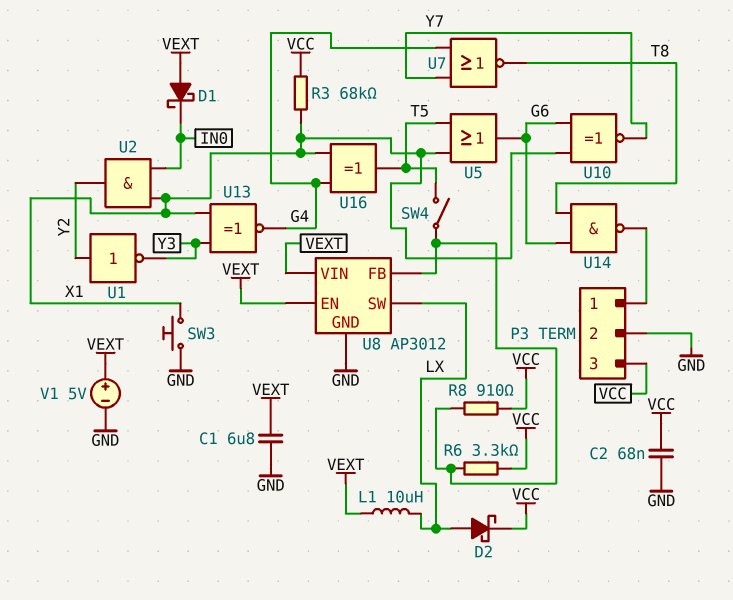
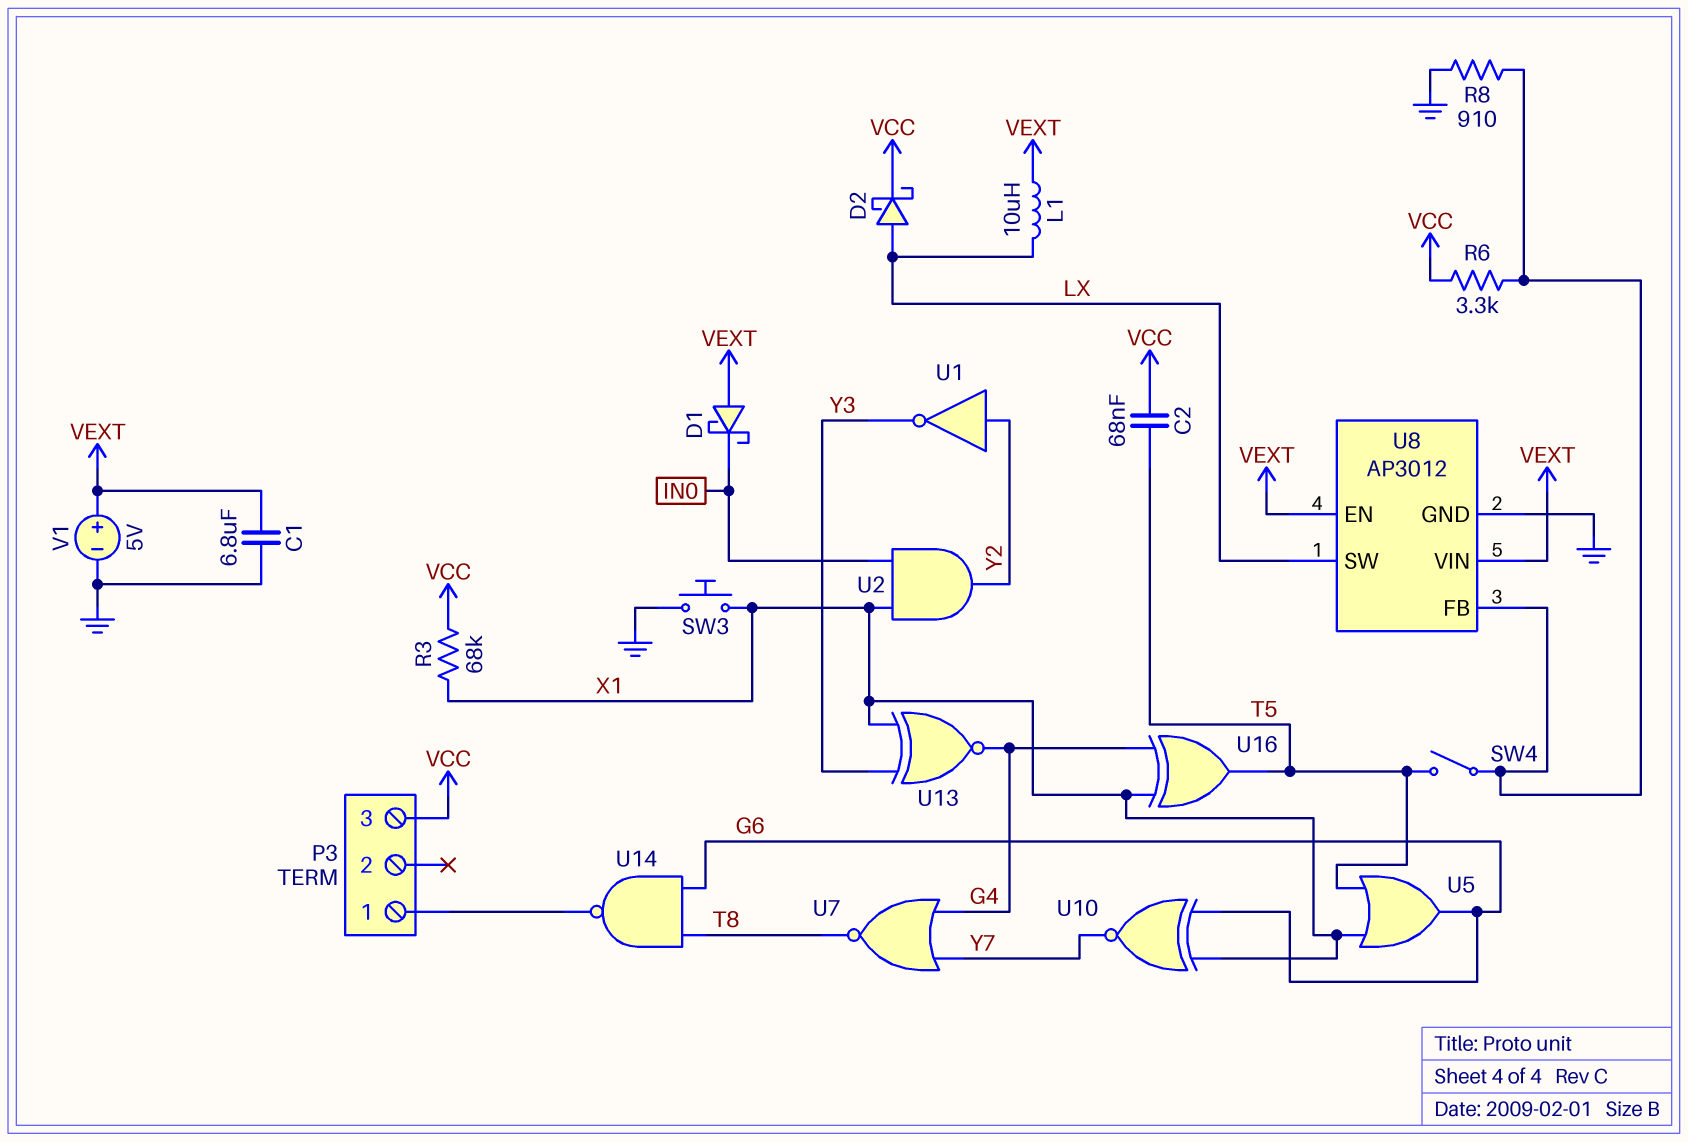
C2: 68nF (GND, VCC) -> 68nF (T5, VCC)
P3 pin 2: GND -> none
R8: 910 (U8/FB, VCC) -> 910 (GND, U8/FB)

